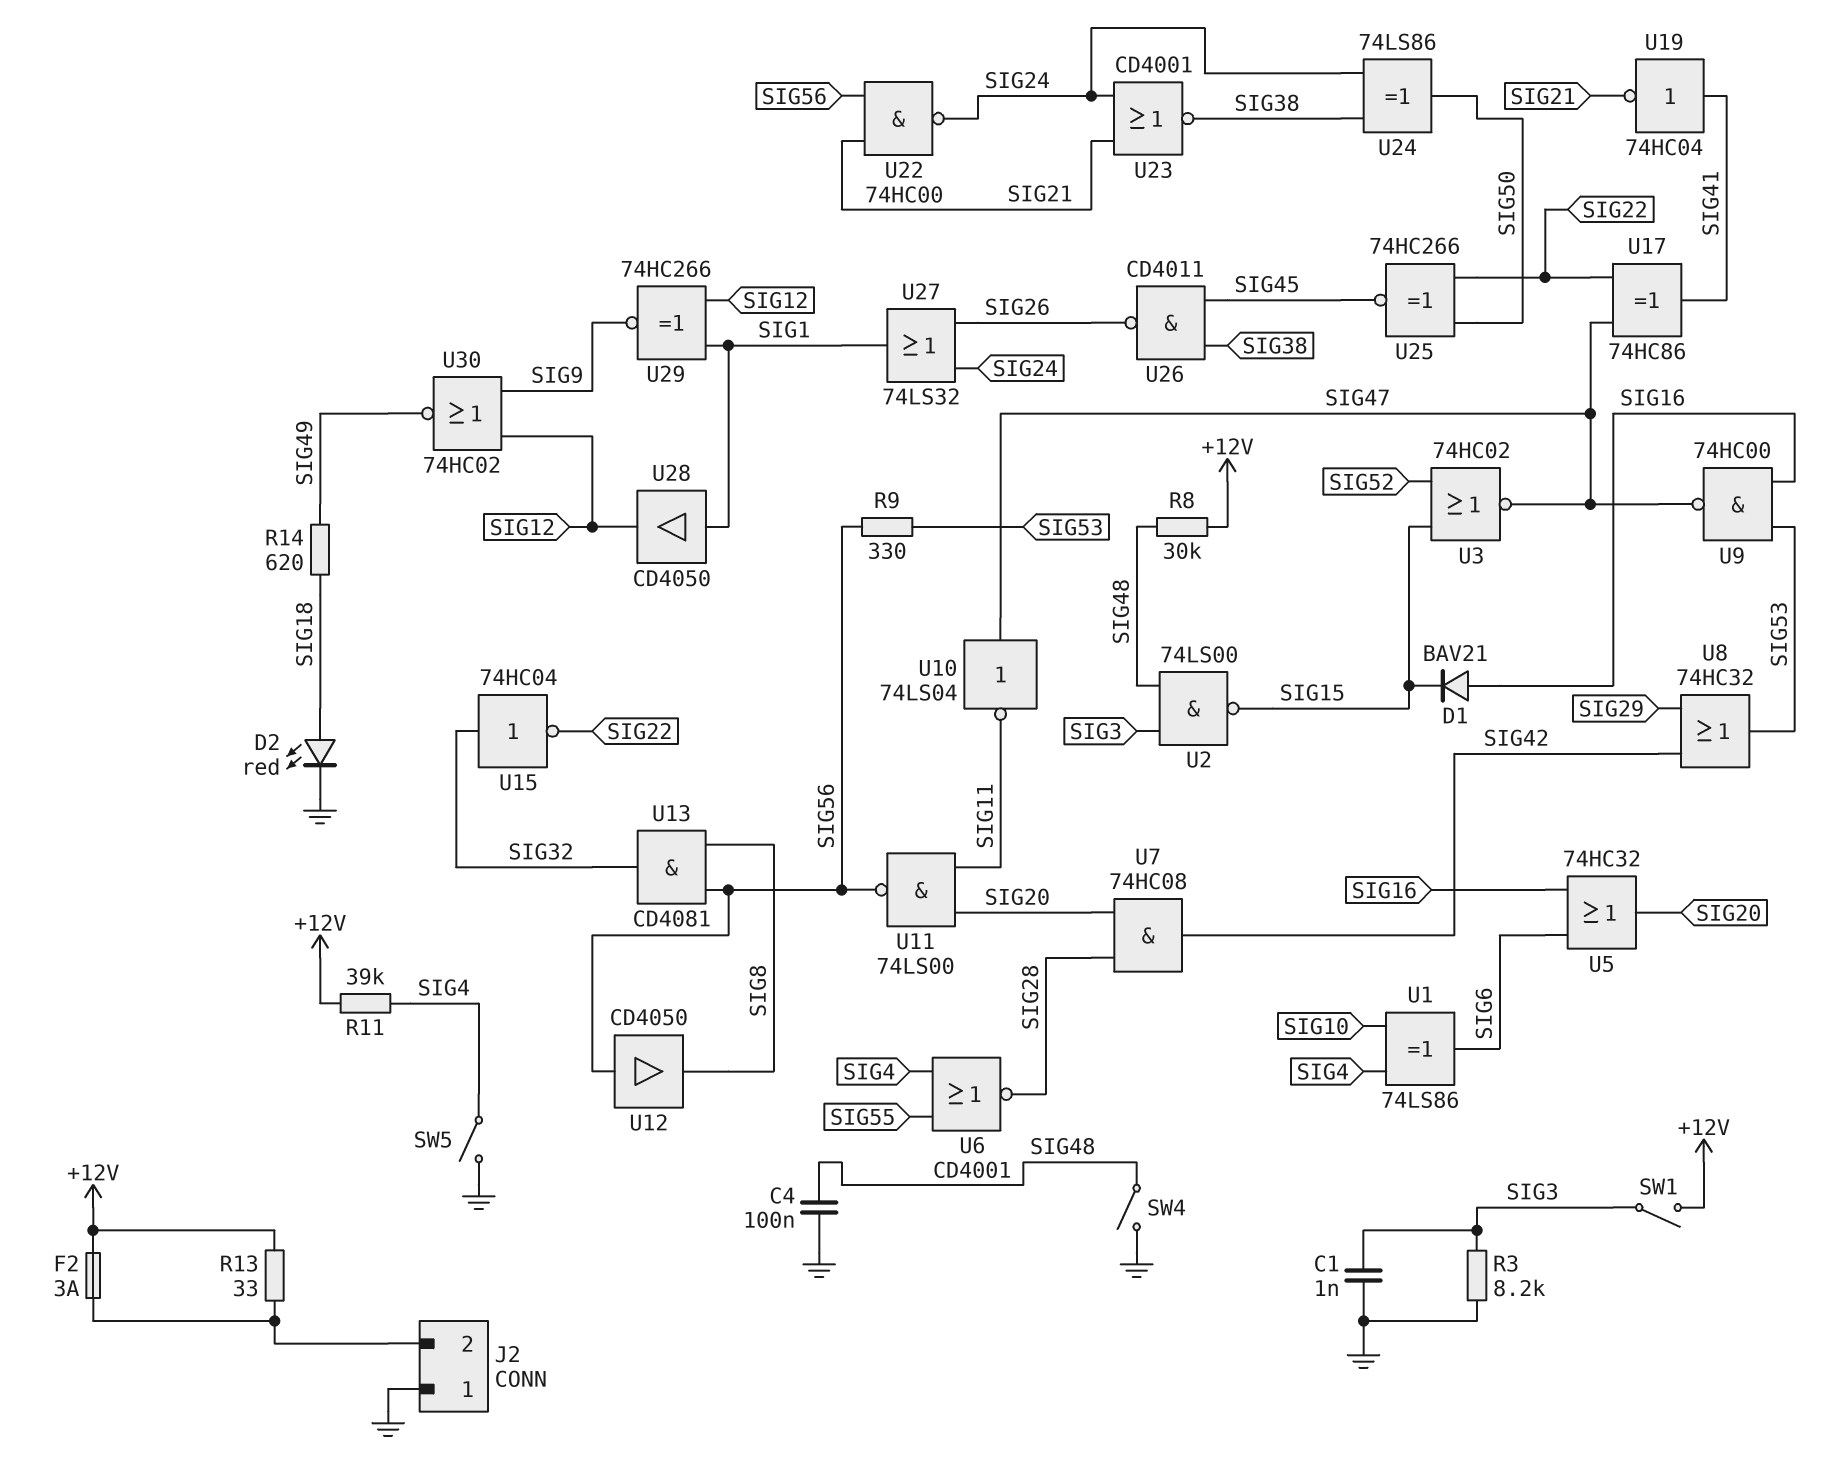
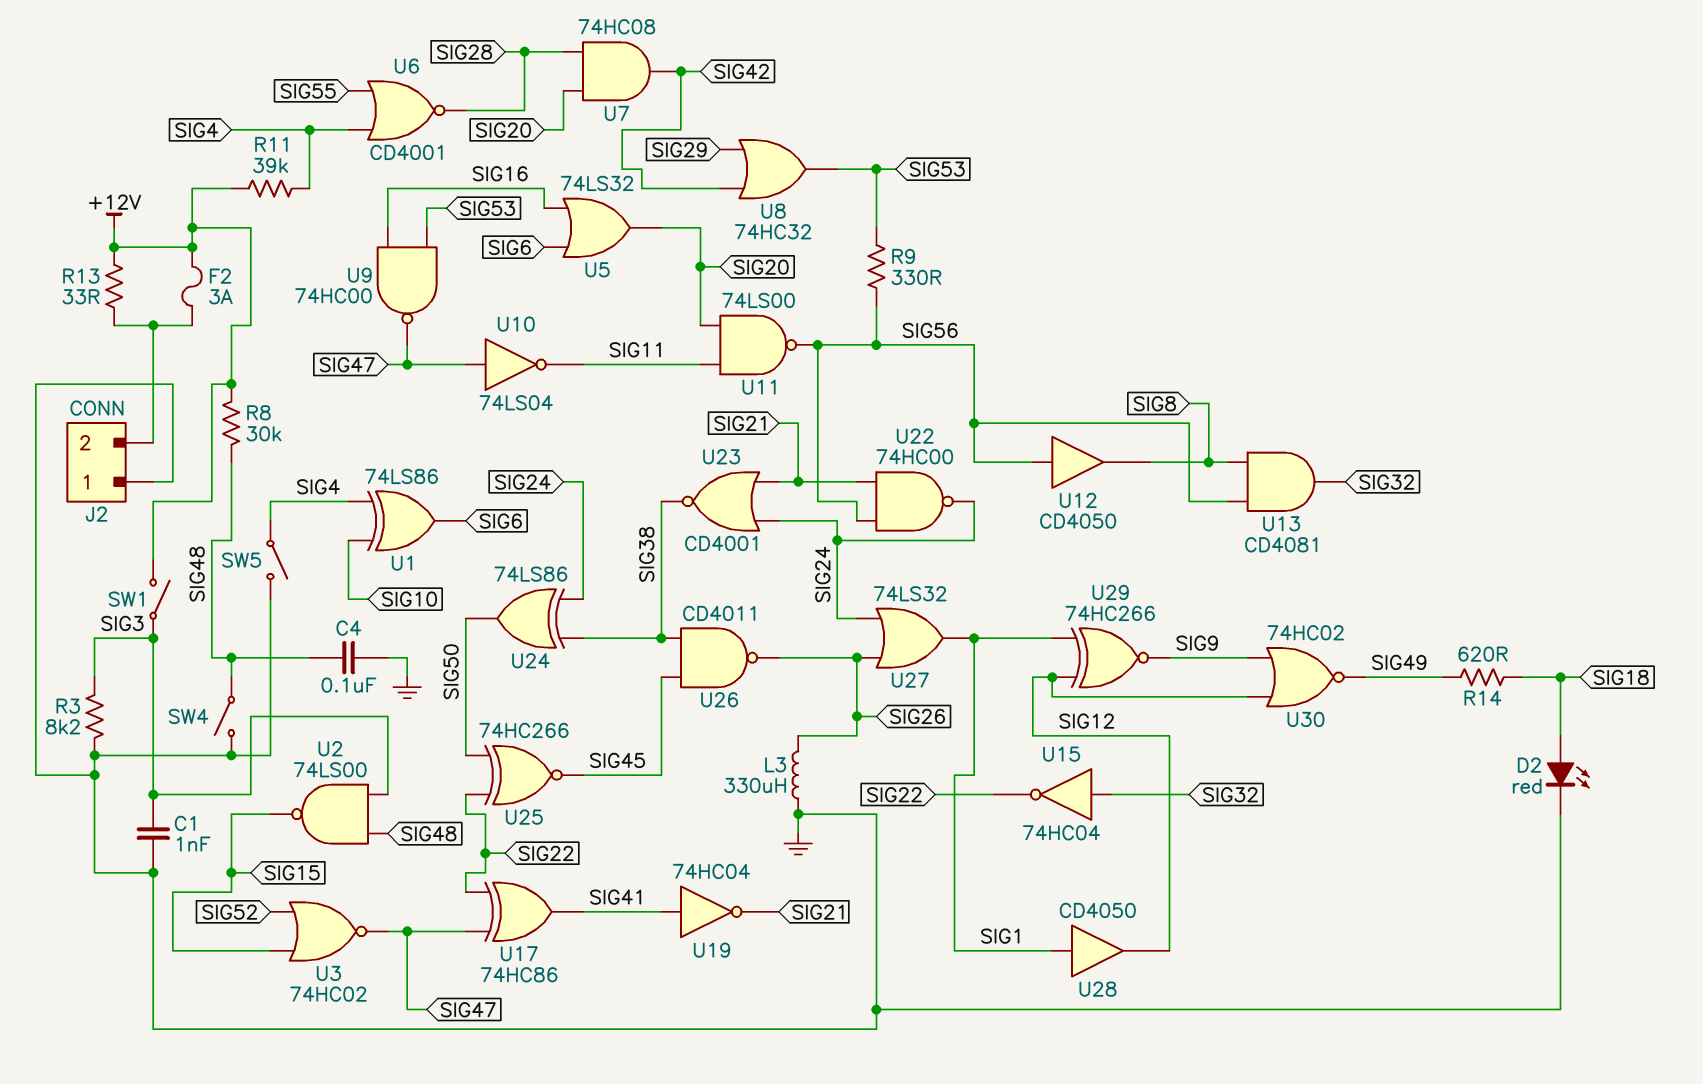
D1: diode BAV21 (A SIG16, K SIG15) -> none
L3: none -> 330uH (GND, SIG26)
U5: OR 74HC32 (in SIG6, in SIG16, out SIG20) -> OR 74LS32 (in SIG6, in SIG16, out SIG20)

